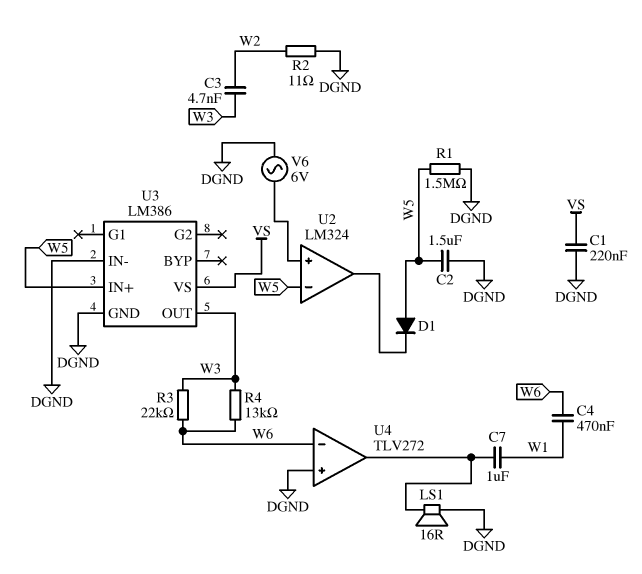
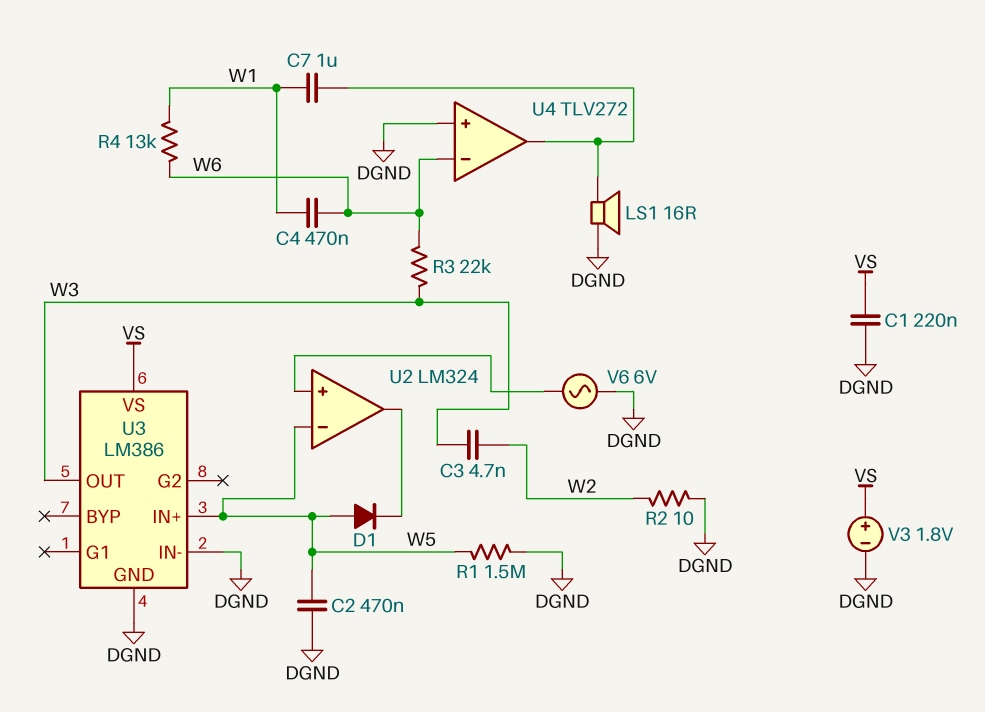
C2: 1.5uF (DGND, W5) -> 470nF (DGND, W5)
R2: 11 (DGND, W2) -> 10 (DGND, W2)
R4: 13k (W3, W6) -> 13k (W1, W6)
V3: none -> 1.8V (plus VS, minus DGND)

